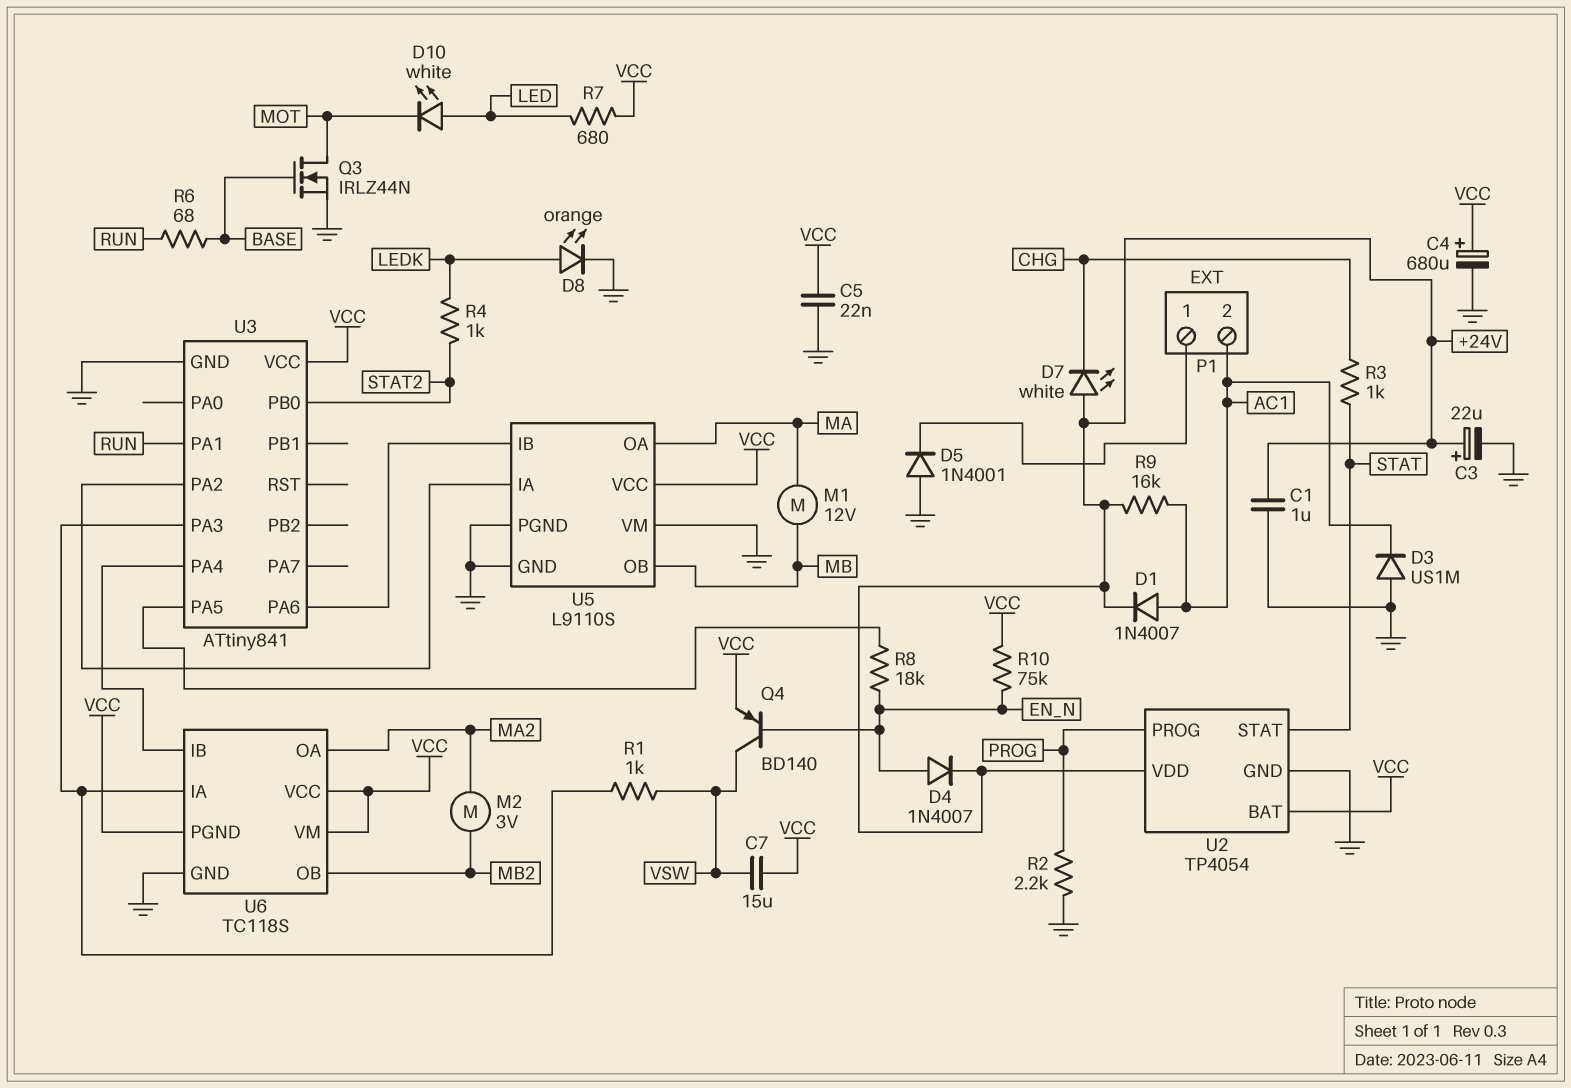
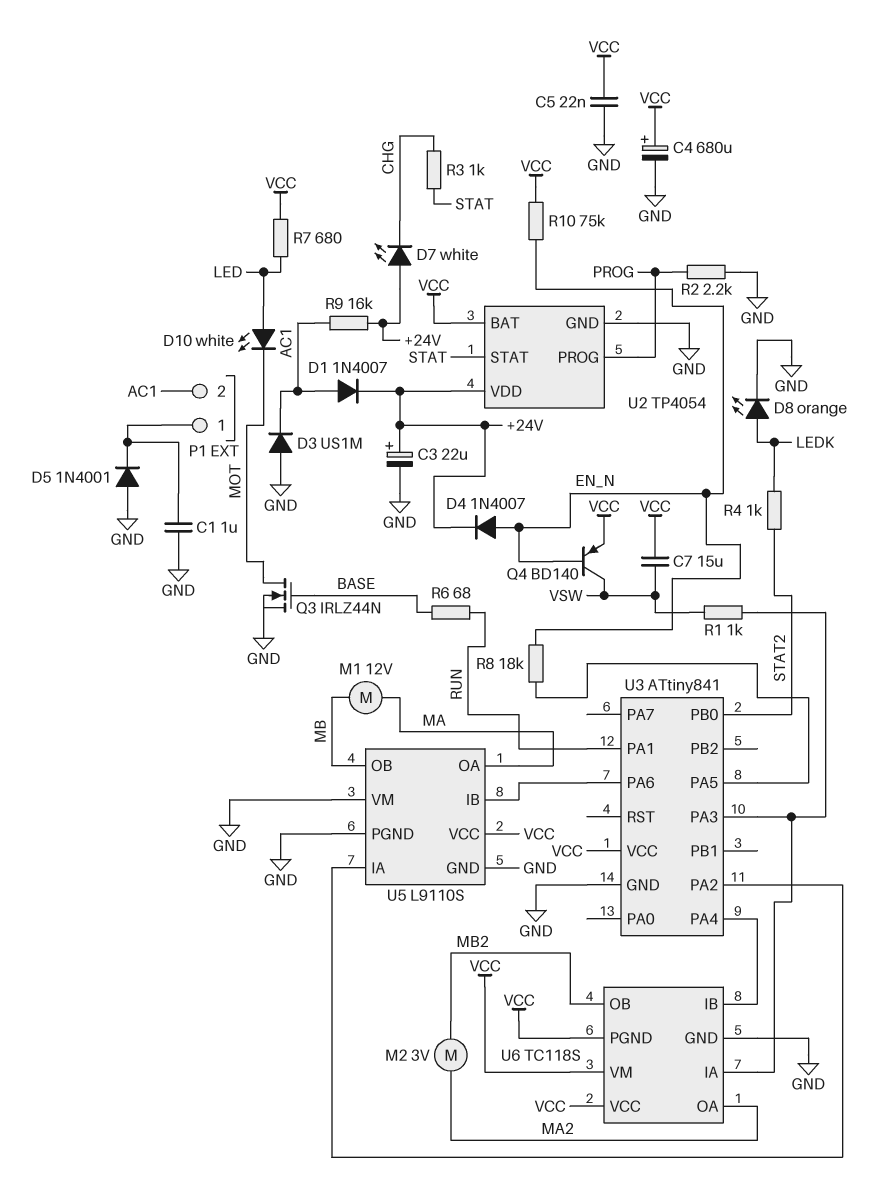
C1: 1uF (+24V, GND) -> 1uF (GND, P1/1)

